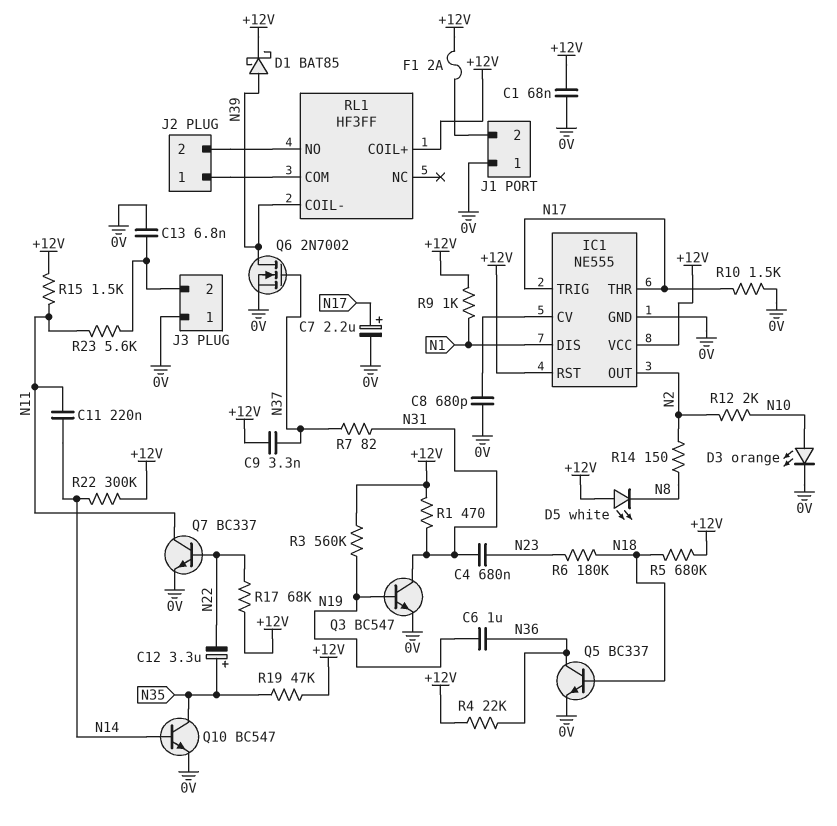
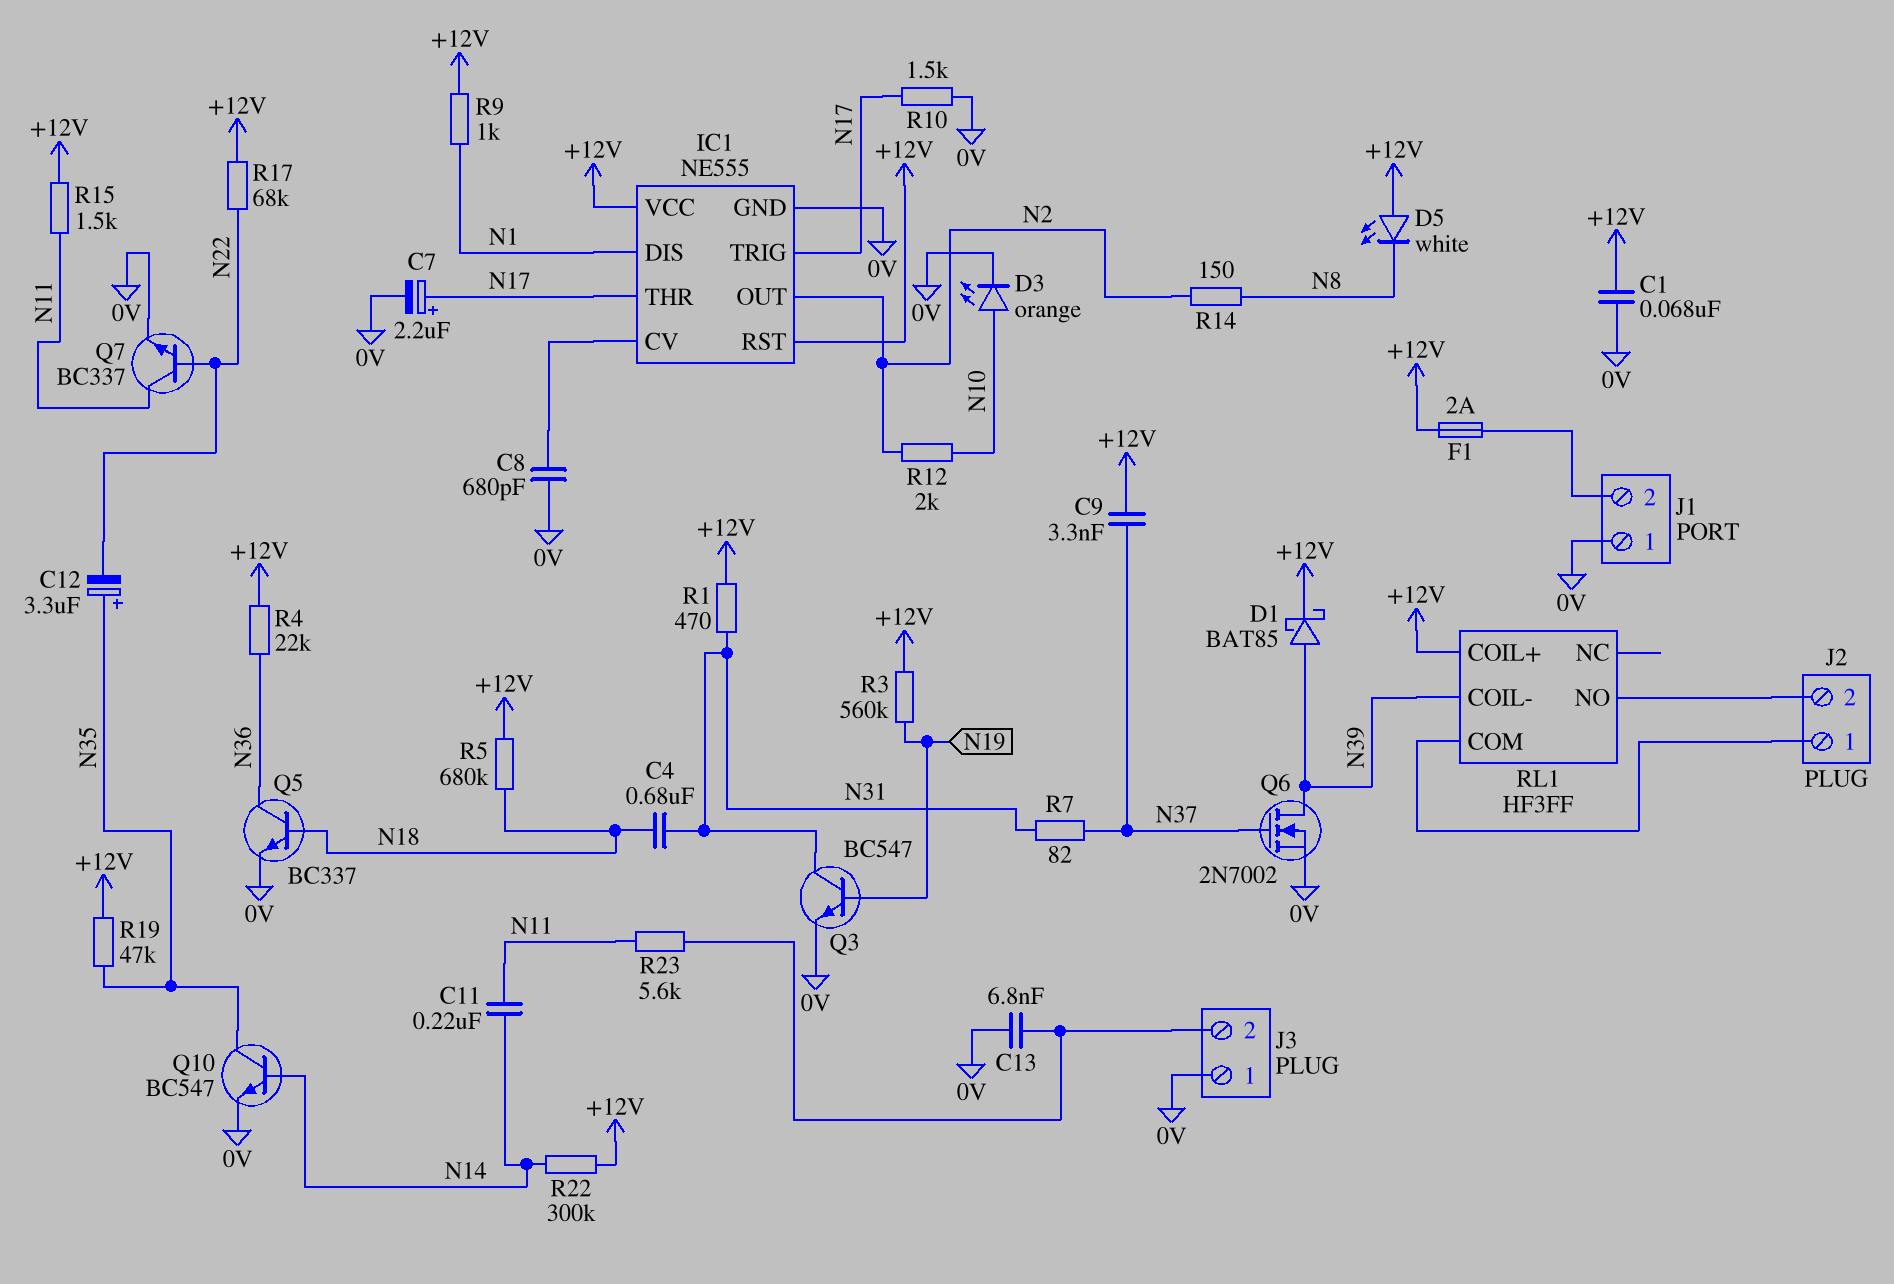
C4: 680nF (N23, N31) -> 680nF (N18, N31)
C6: 1uF (N19, N36) -> none
R6: 180k (N18, N23) -> none

